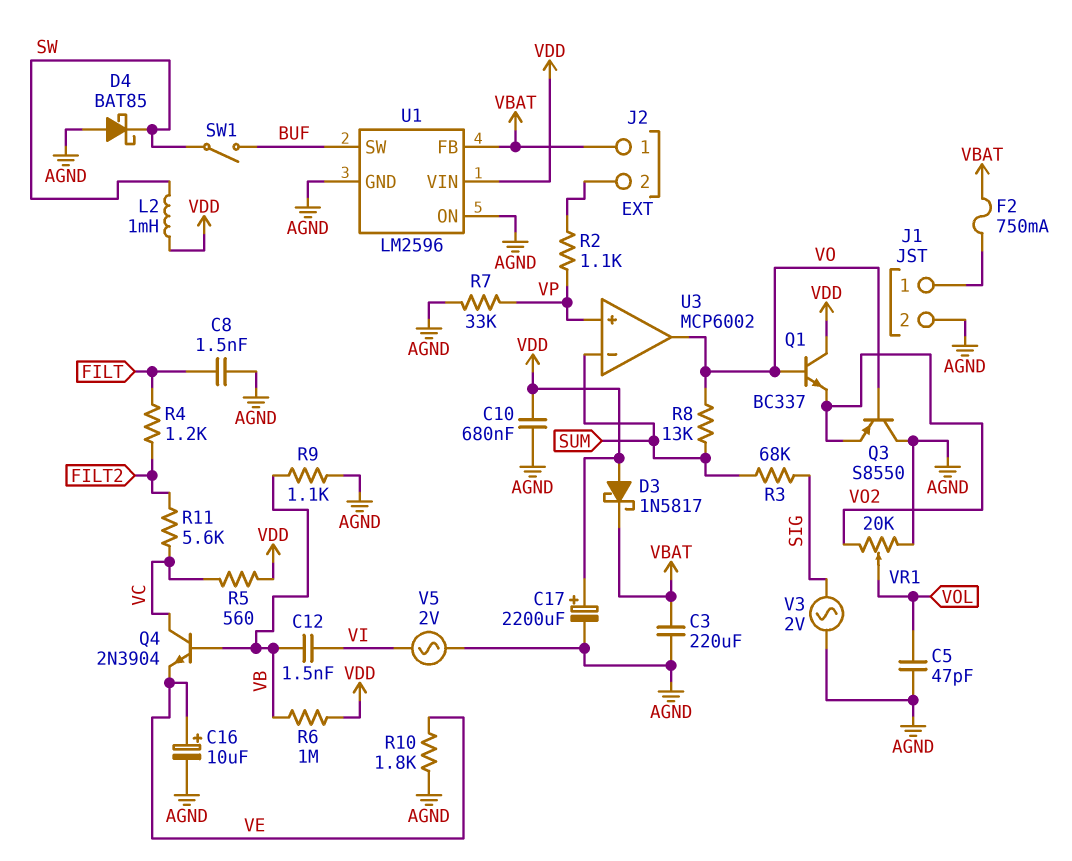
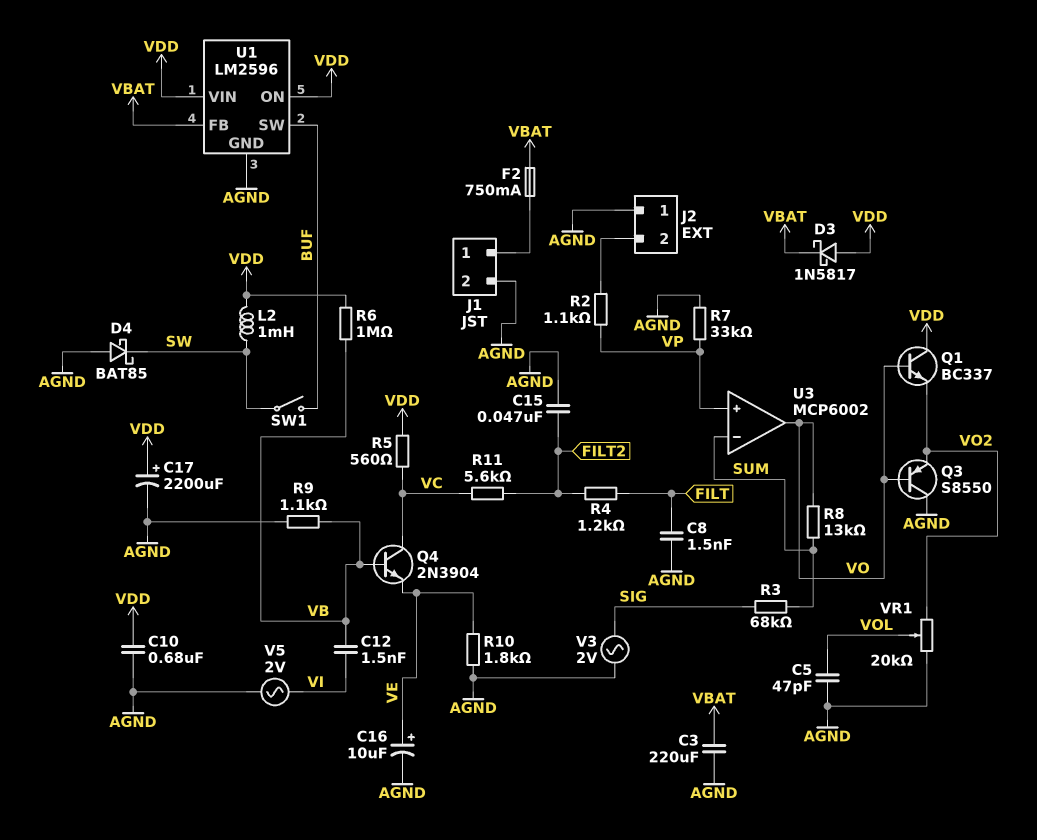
C15: none -> 47nF (AGND, FILT2)
J2 pin 1: VBAT -> AGND
U1 pin ON: AGND -> VDD

